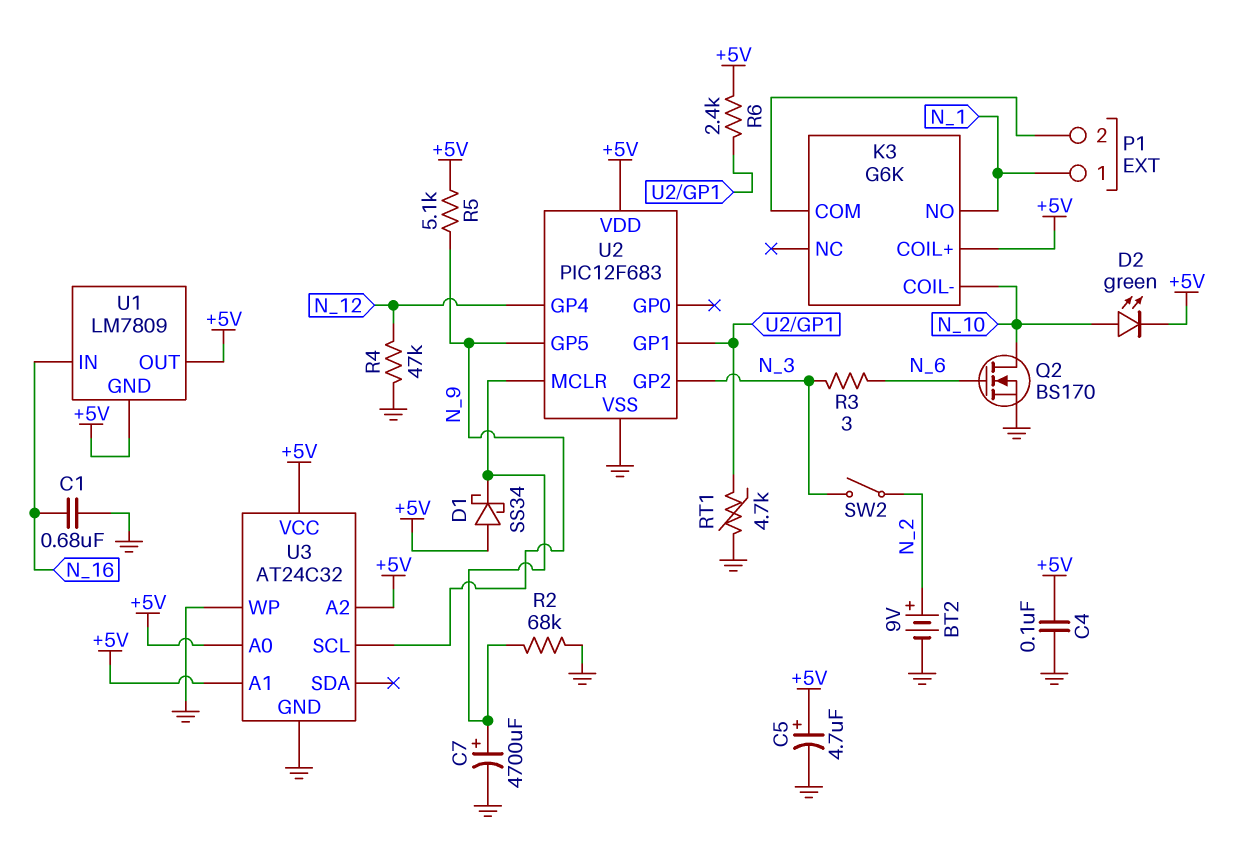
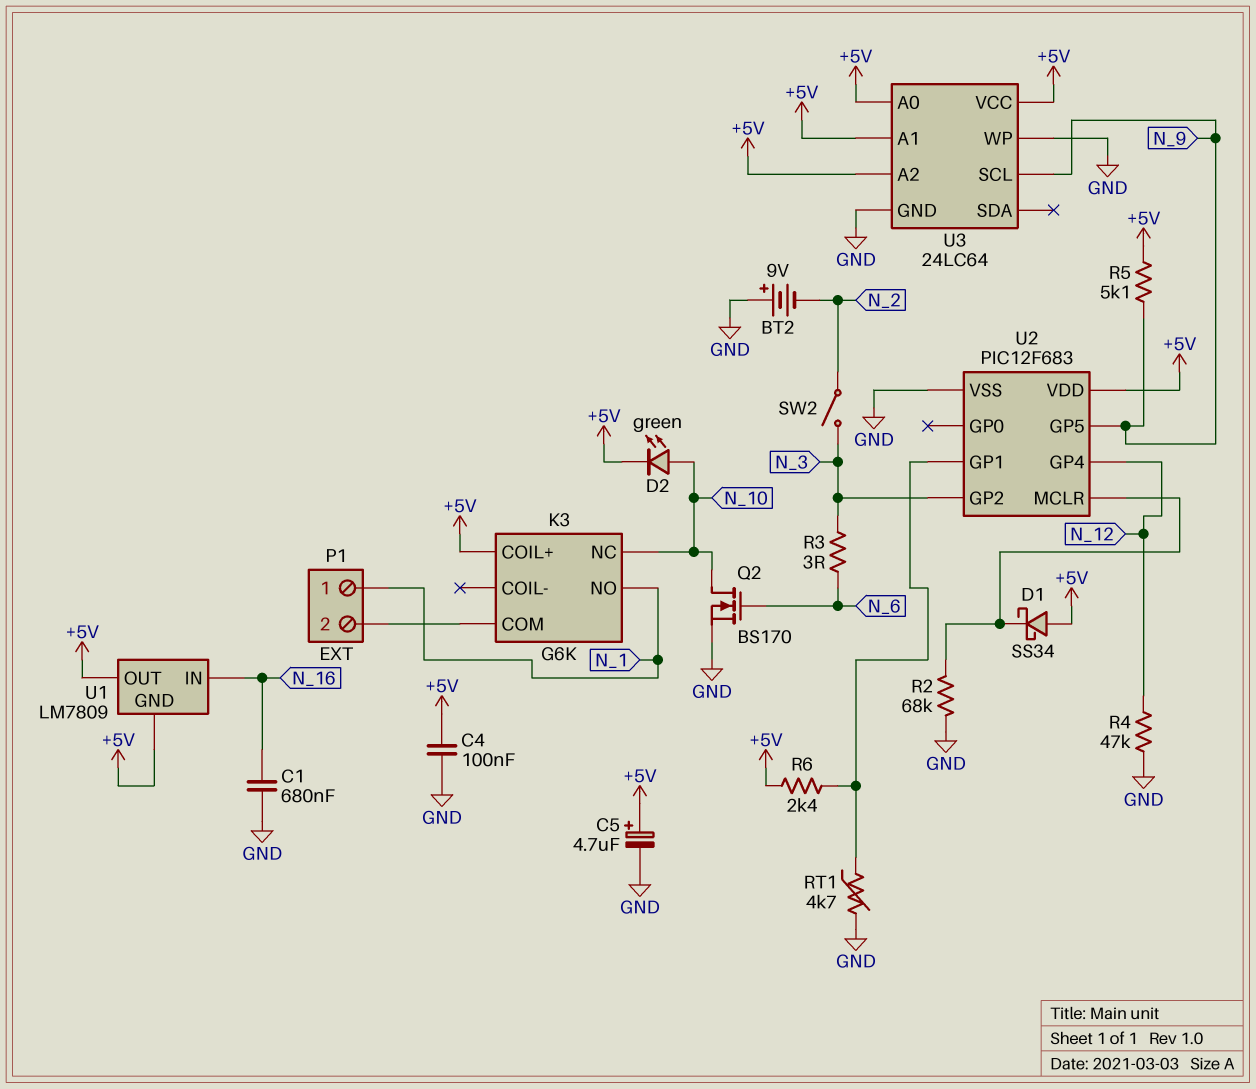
BT2: 9V (plus N_2, minus GND) -> 9V (plus GND, minus N_2)
C7: 4700uF (plus U2/MCLR, minus GND) -> none
K3 pin COIL-: N_10 -> none
K3 pin NC: none -> N_10
U3: AT24C32 -> 24LC64

